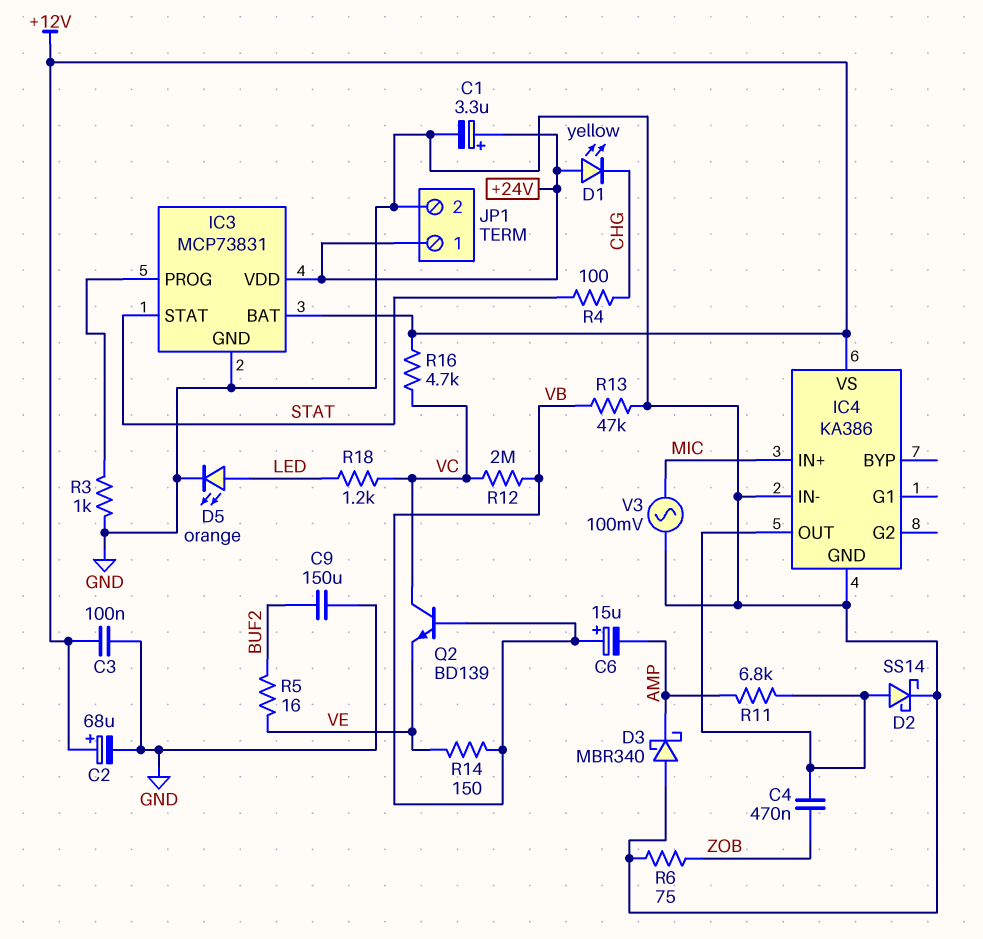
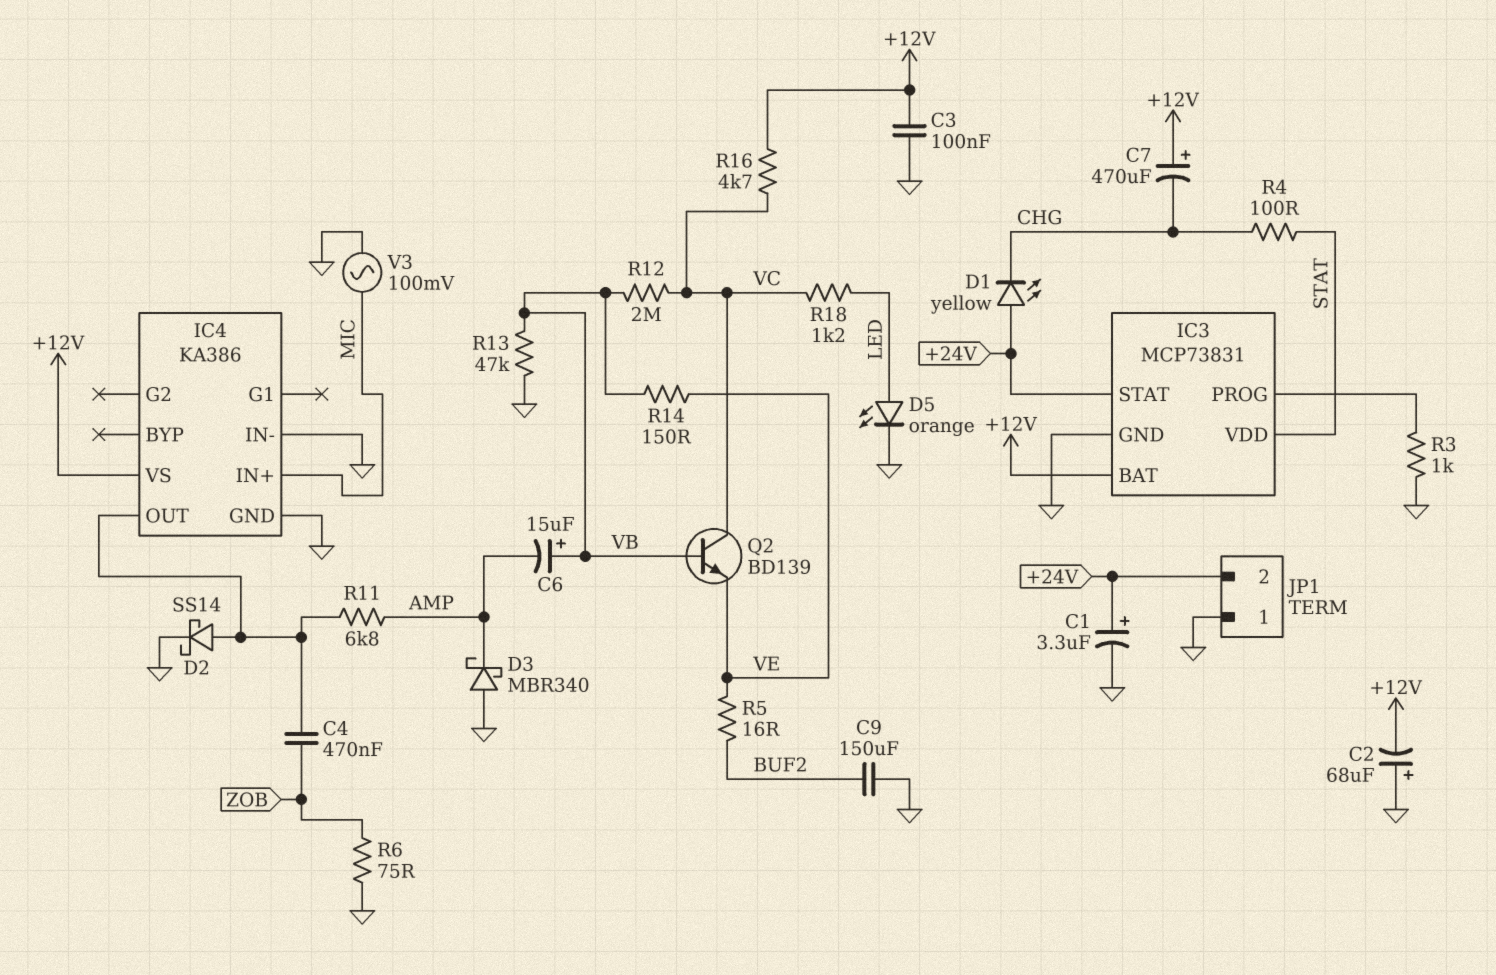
C2: 68uF (plus +12V, minus GND) -> 68uF (plus GND, minus +12V)
C7: none -> 470uF (plus +12V, minus CHG)
IC3 pin STAT: STAT -> +24V
IC3 pin VDD: +24V -> STAT
JP1 pin 1: +24V -> GND
JP1 pin 2: GND -> +24V

